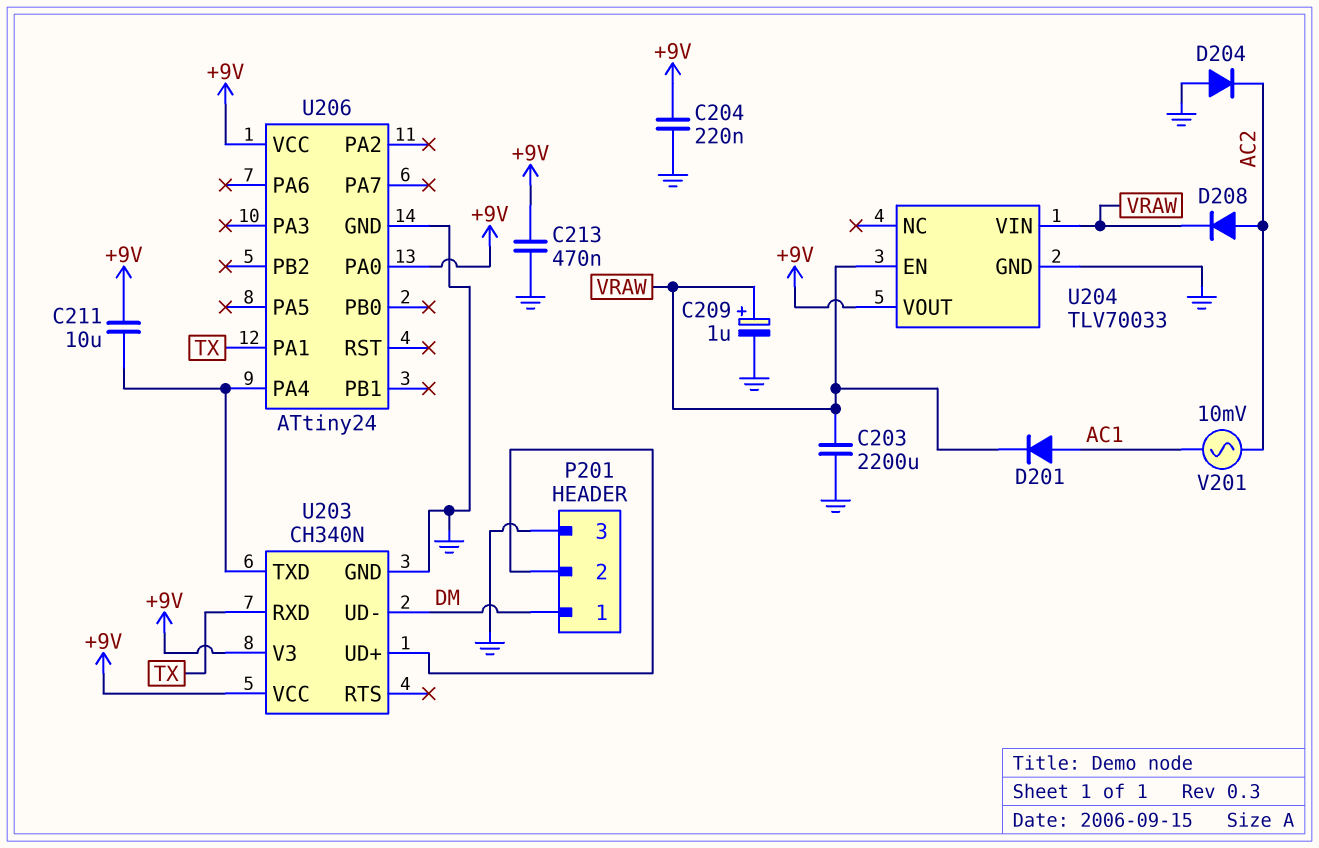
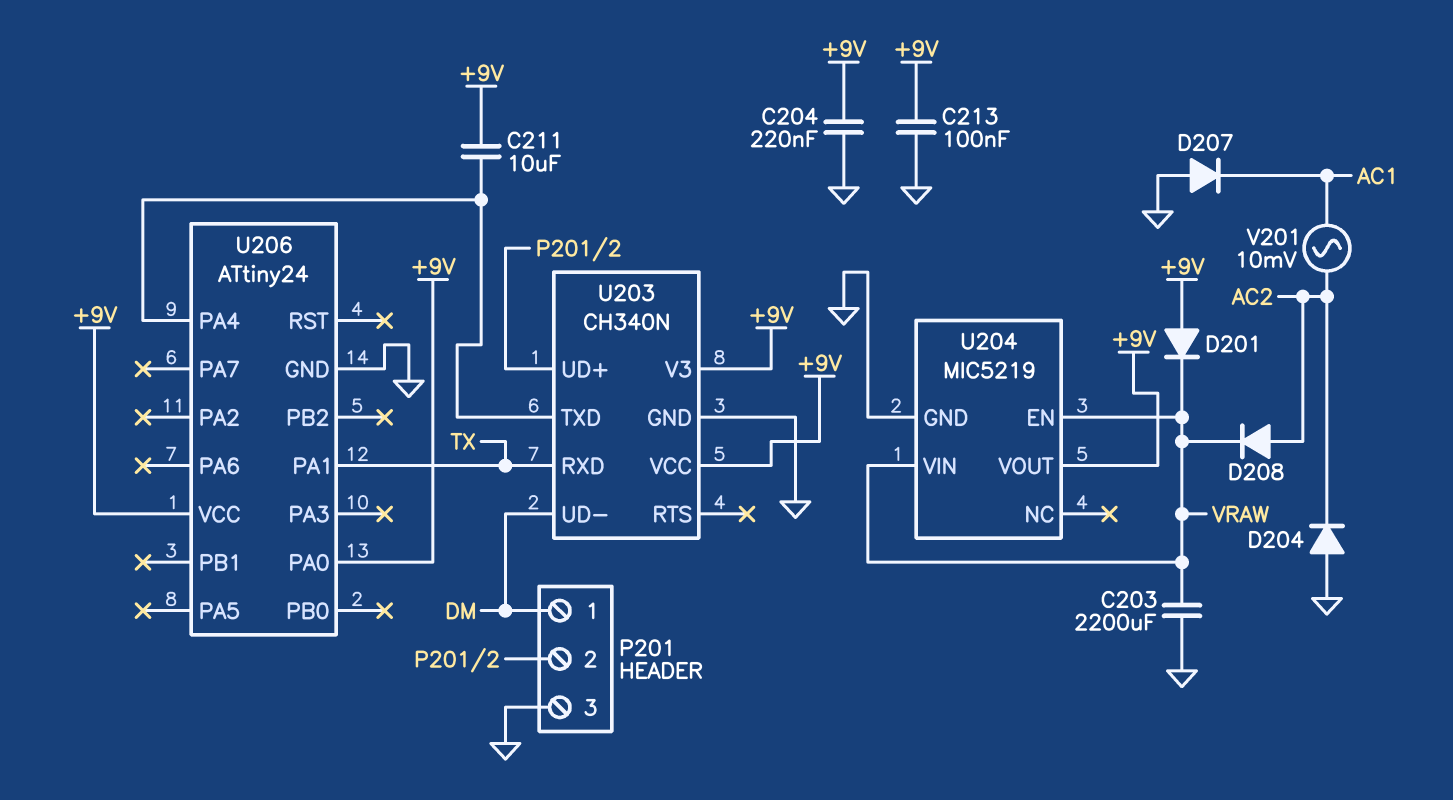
C209: 1uF (plus VRAW, minus GND) -> none
C213: 470nF (+9V, GND) -> 100nF (+9V, GND)
D201: diode (A AC1, K VRAW) -> diode (A +9V, K VRAW)
D207: none -> diode (A GND, K AC1)
U204: TLV70033 -> MIC5219

